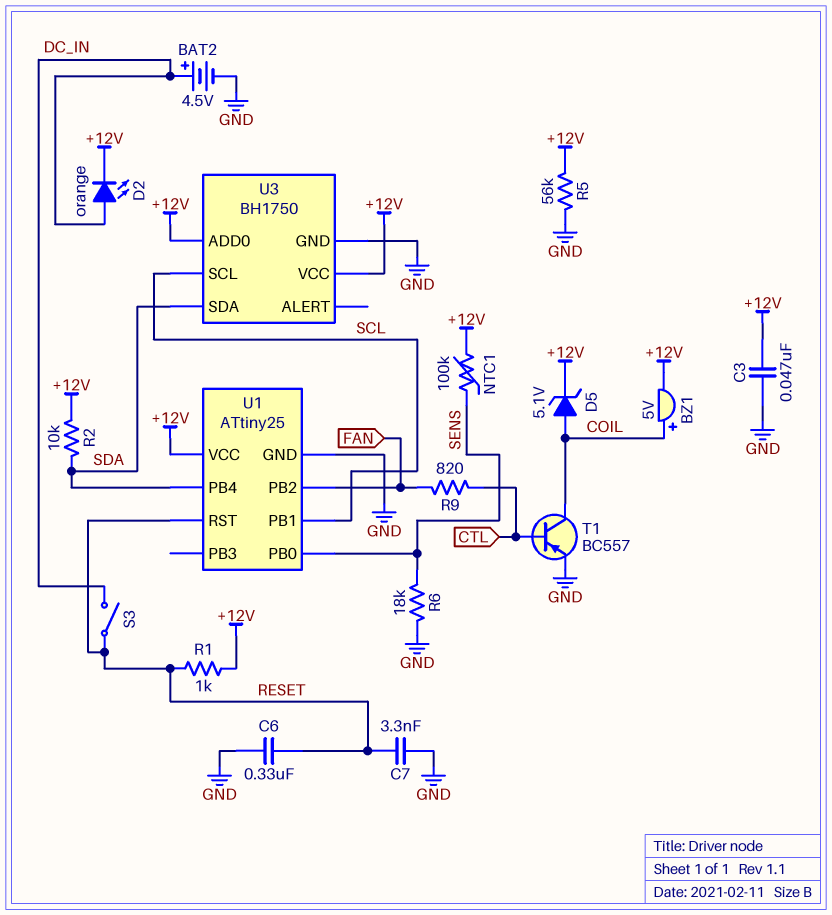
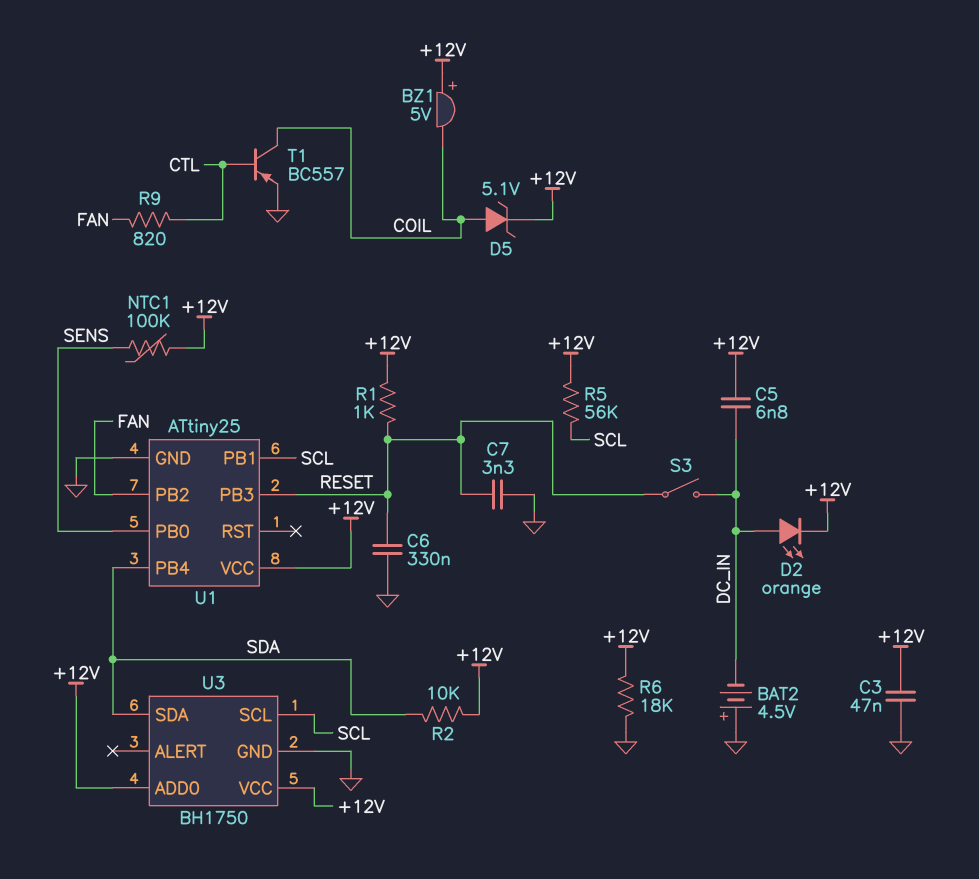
BAT2: 4.5V (plus DC_IN, minus GND) -> 4.5V (plus GND, minus DC_IN)
BZ1: buzzer 5V (plus COIL, minus +12V) -> buzzer 5V (plus +12V, minus COIL)
C5: none -> 6.8nF (+12V, DC_IN)
R5: 56k (+12V, GND) -> 56k (+12V, SCL)
R6: 18k (GND, SENS) -> 18k (+12V, GND)
U1 pin PB3: none -> RESET
U1 pin RST: RESET -> none

